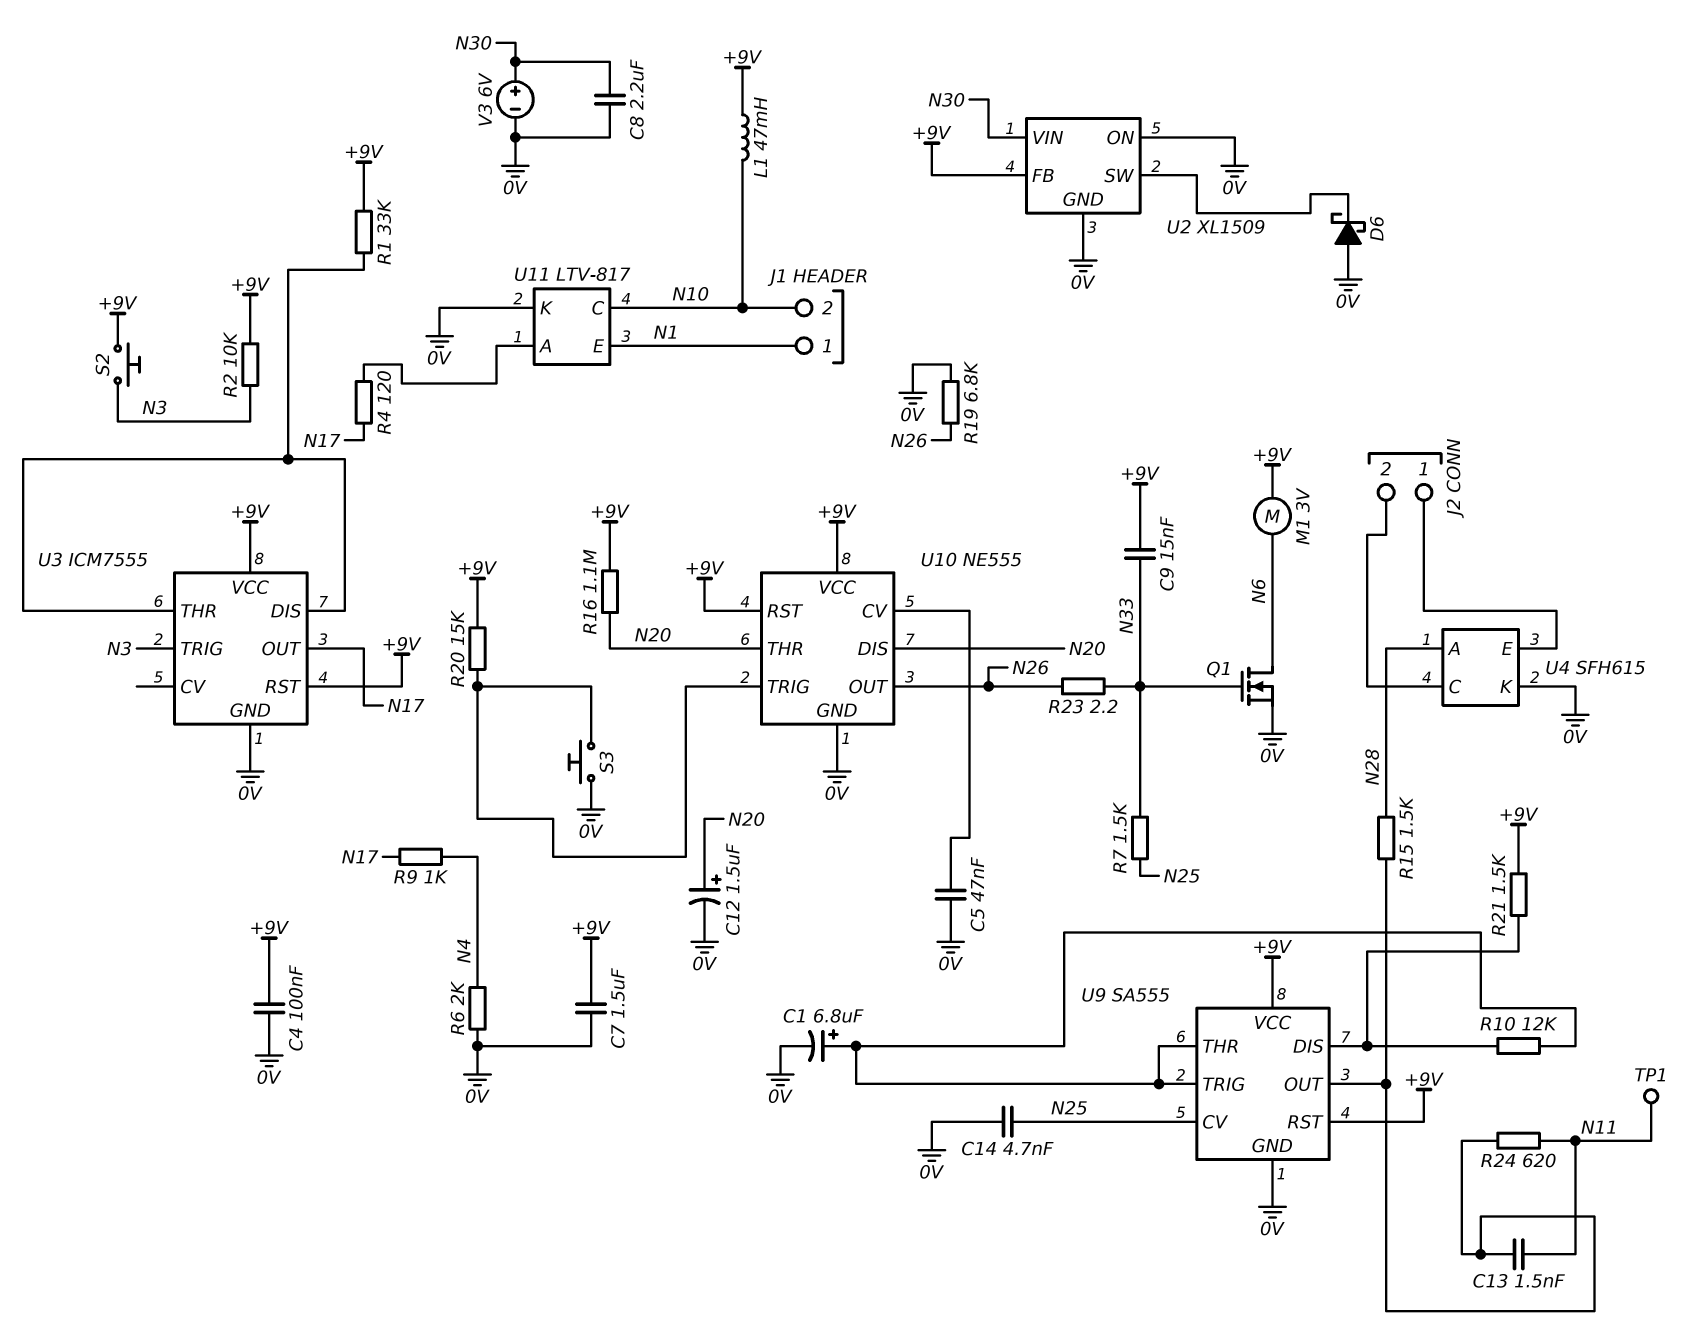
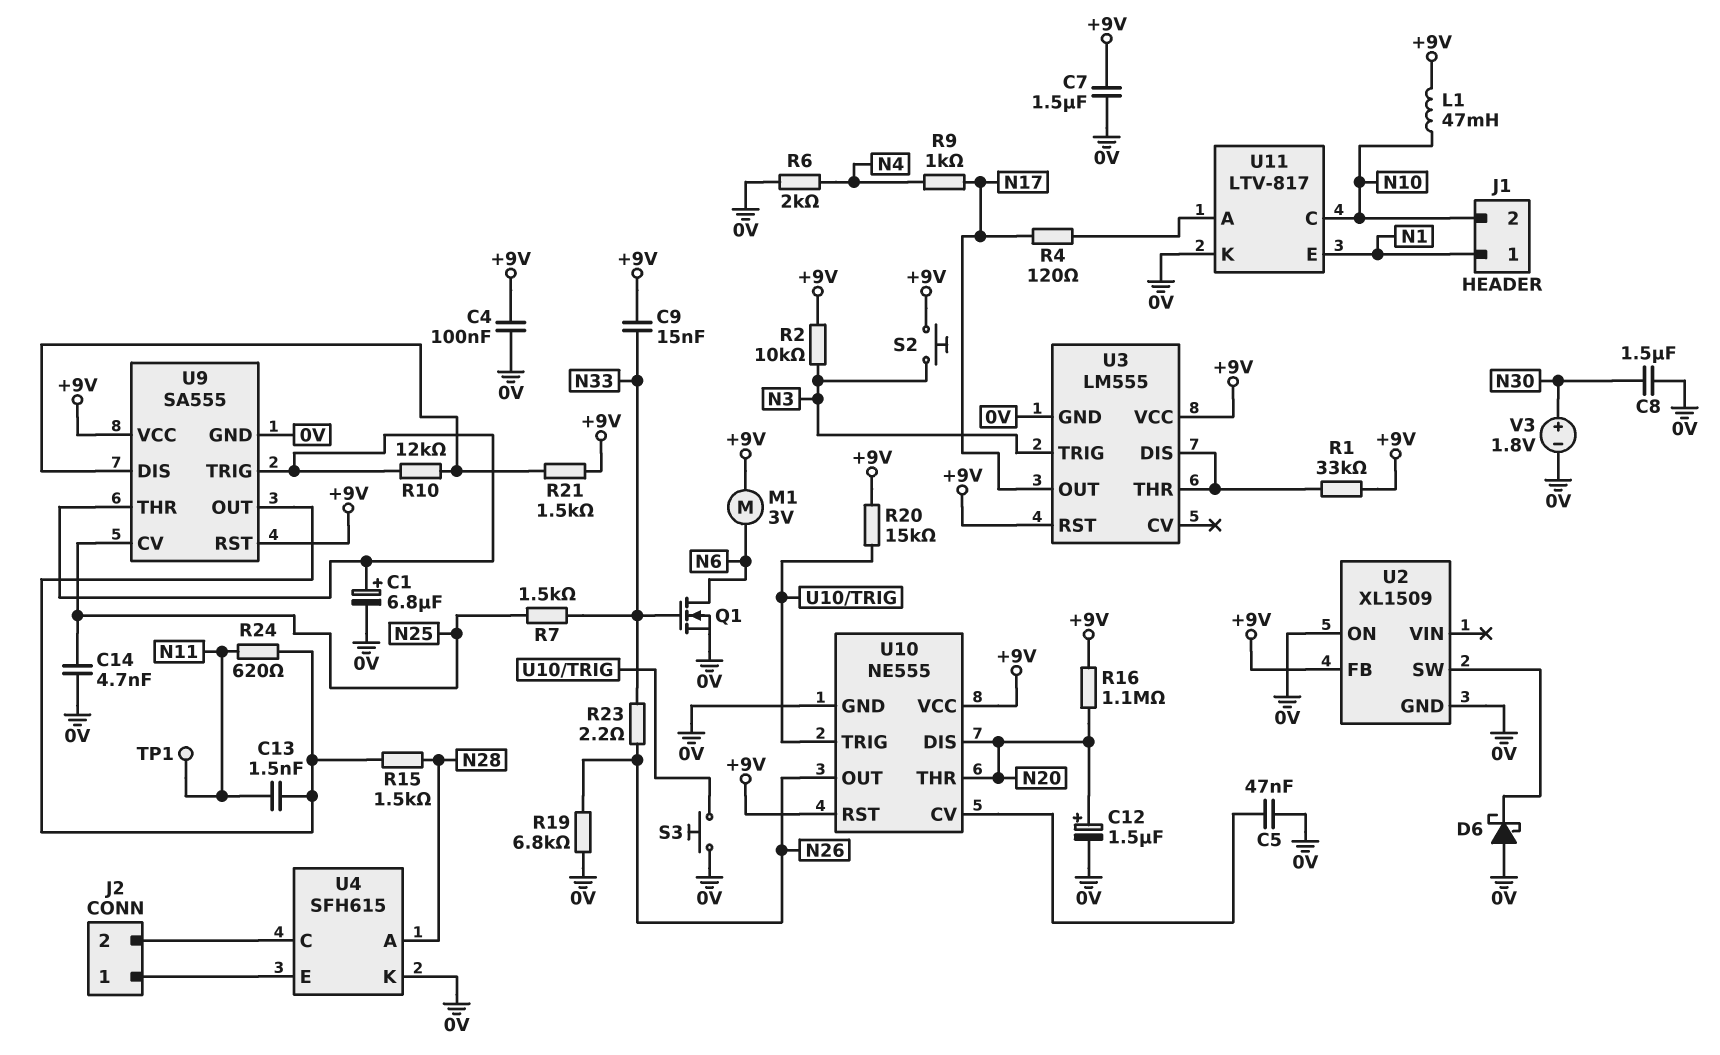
C8: 2.2uF (0V, N30) -> 1.5uF (0V, N30)
U2 pin VIN: N30 -> none
U3: ICM7555 -> LM555
V3: 6V (plus N30, minus 0V) -> 1.8V (plus N30, minus 0V)

